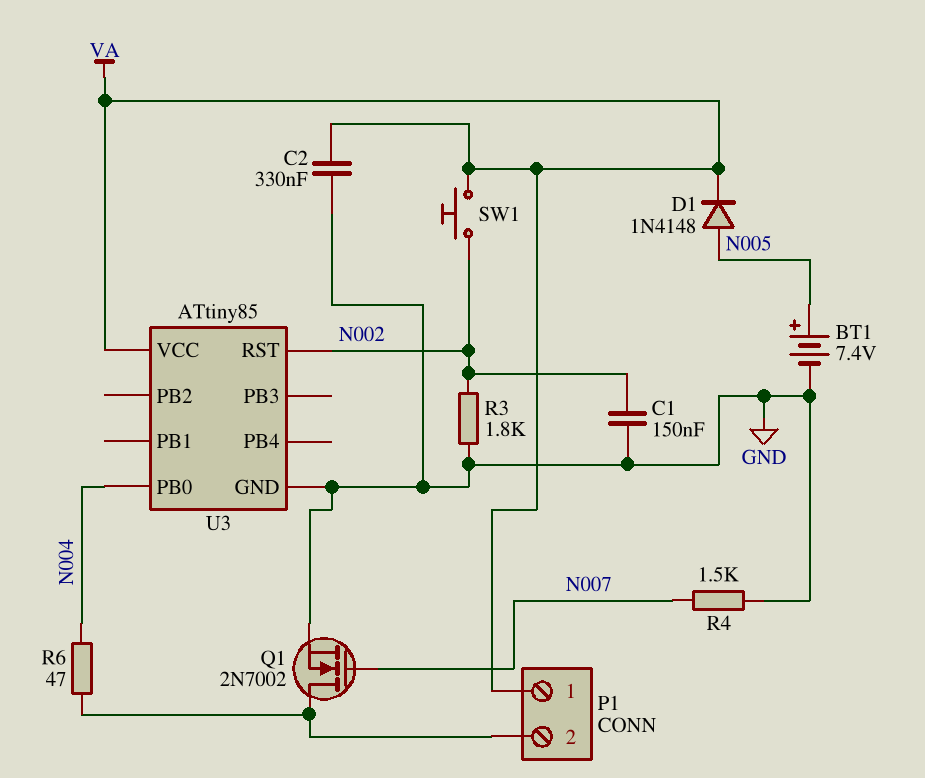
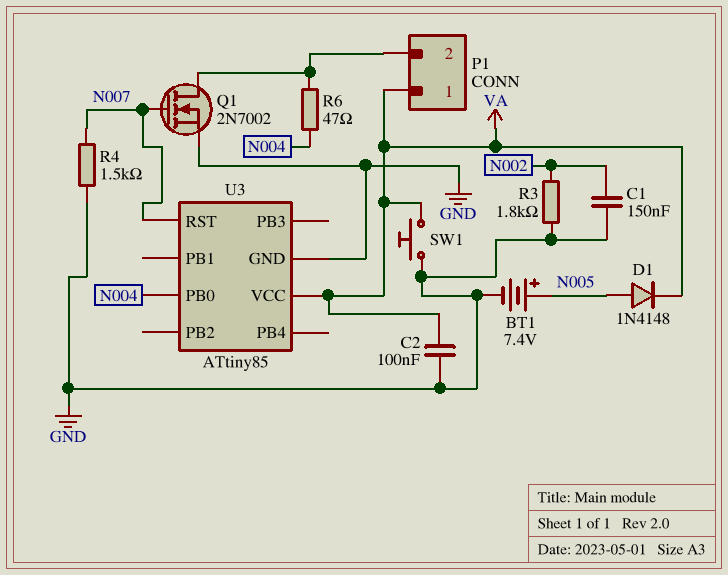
C2: 330nF (GND, VA) -> 100nF (GND, VA)
SW1: button (N002, VA) -> button (GND, VA)
U3 pin RST: N002 -> N007

